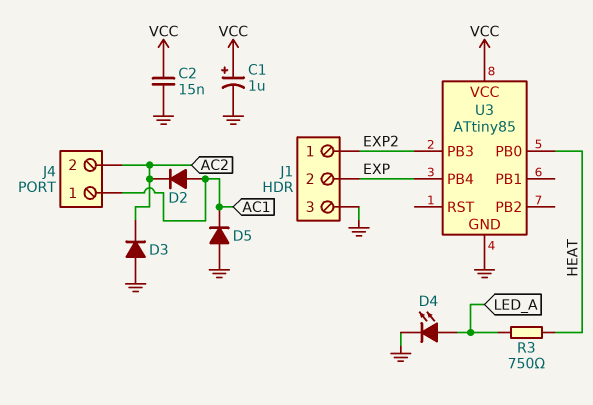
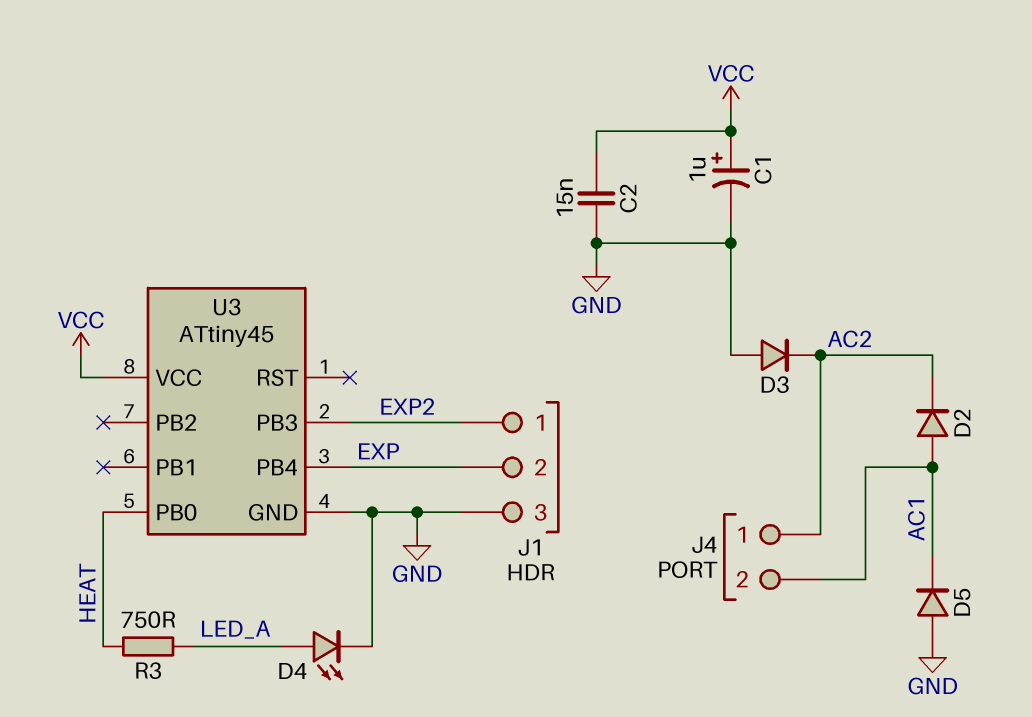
J4 pin 1: AC1 -> AC2
J4 pin 2: AC2 -> AC1
U3: ATtiny85 -> ATtiny45

